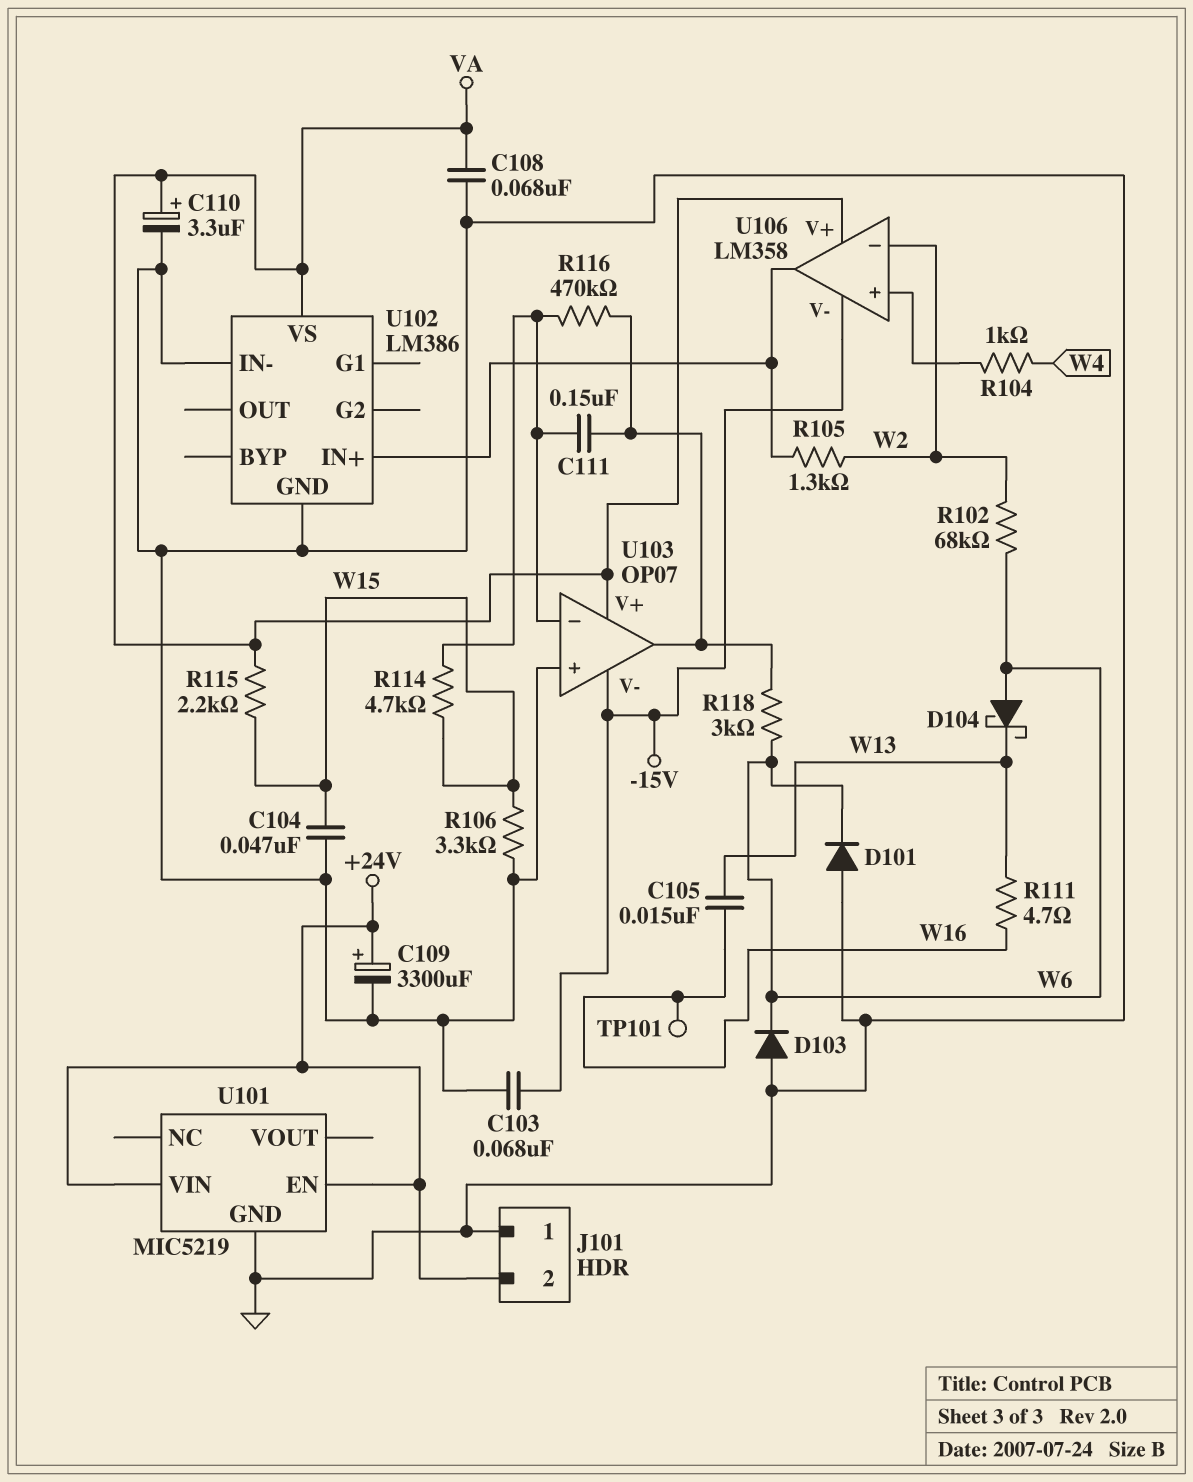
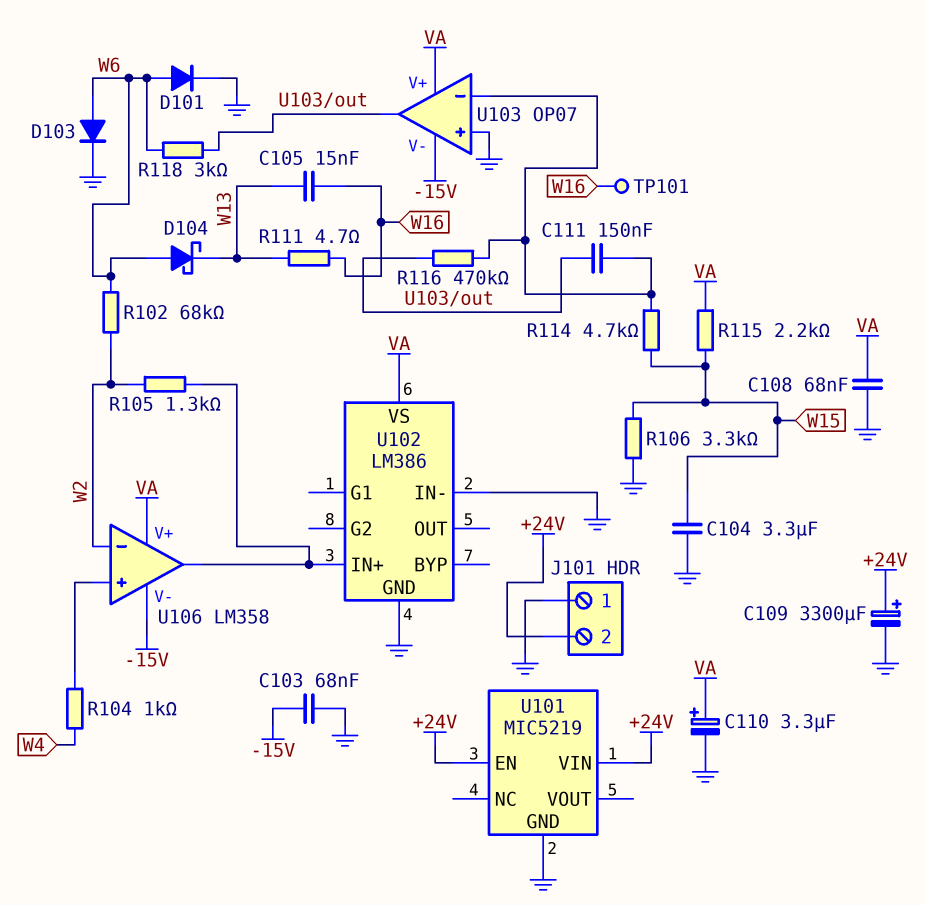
C104: 47nF (GND, W15) -> 3.3uF (GND, W15)
D101: diode (A GND, K W6) -> diode (A W6, K GND)
D103: diode (A GND, K W6) -> diode (A W6, K GND)

